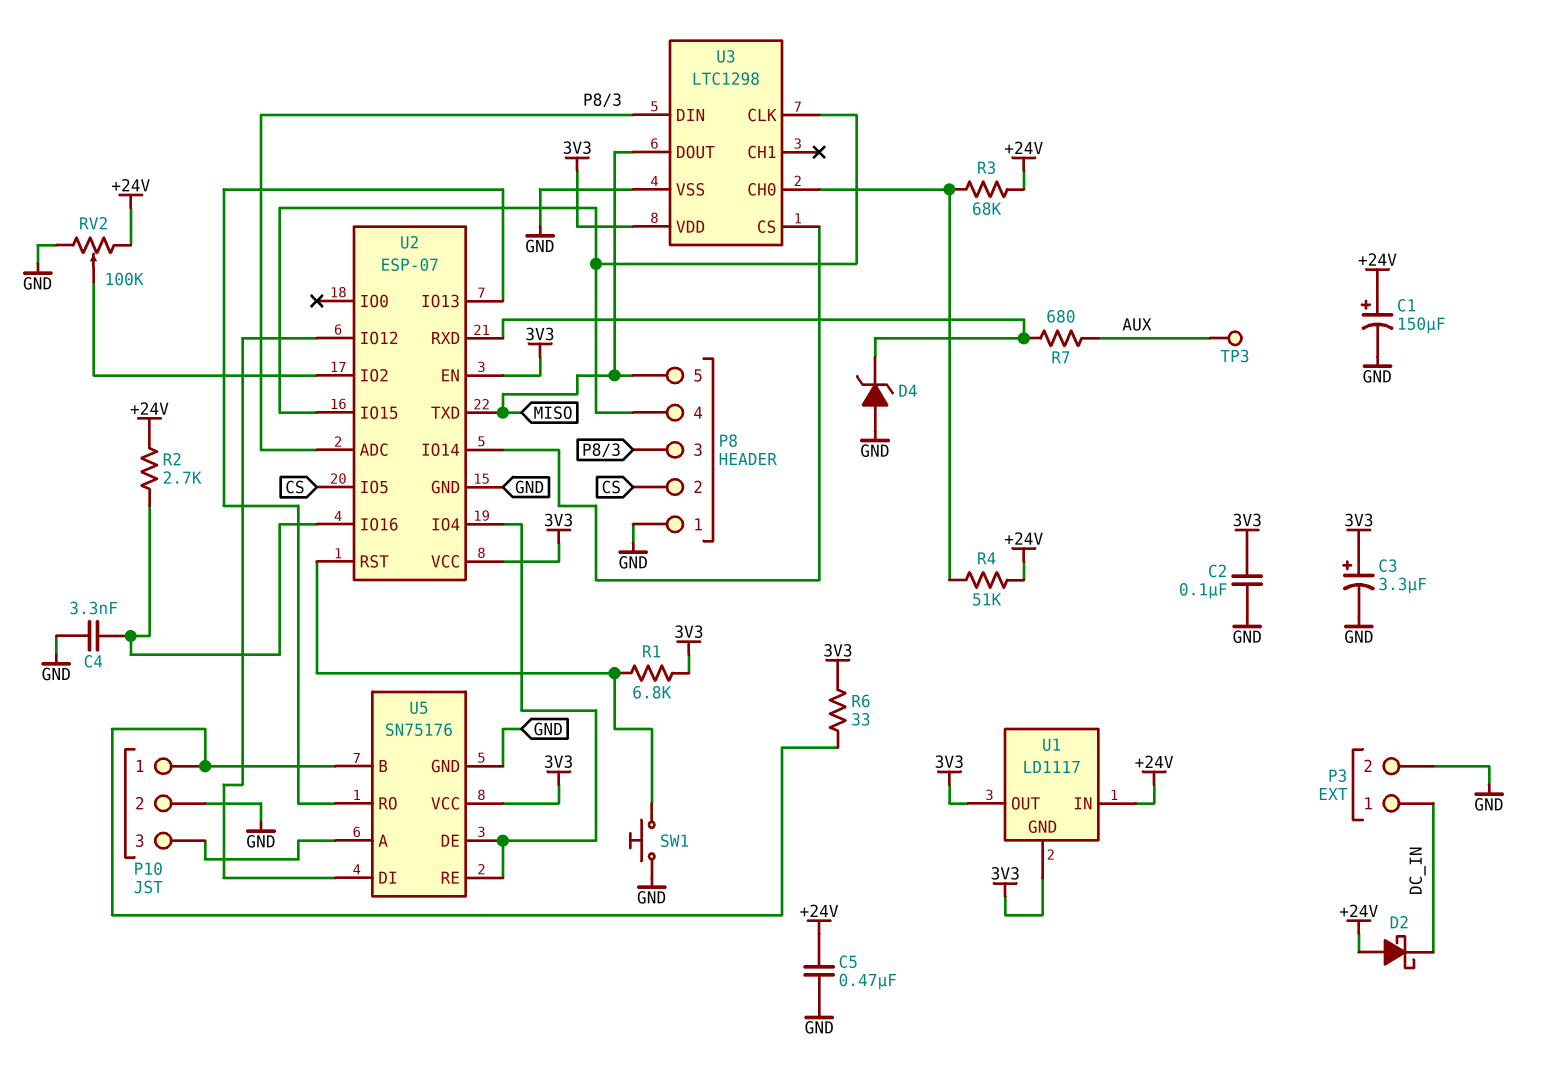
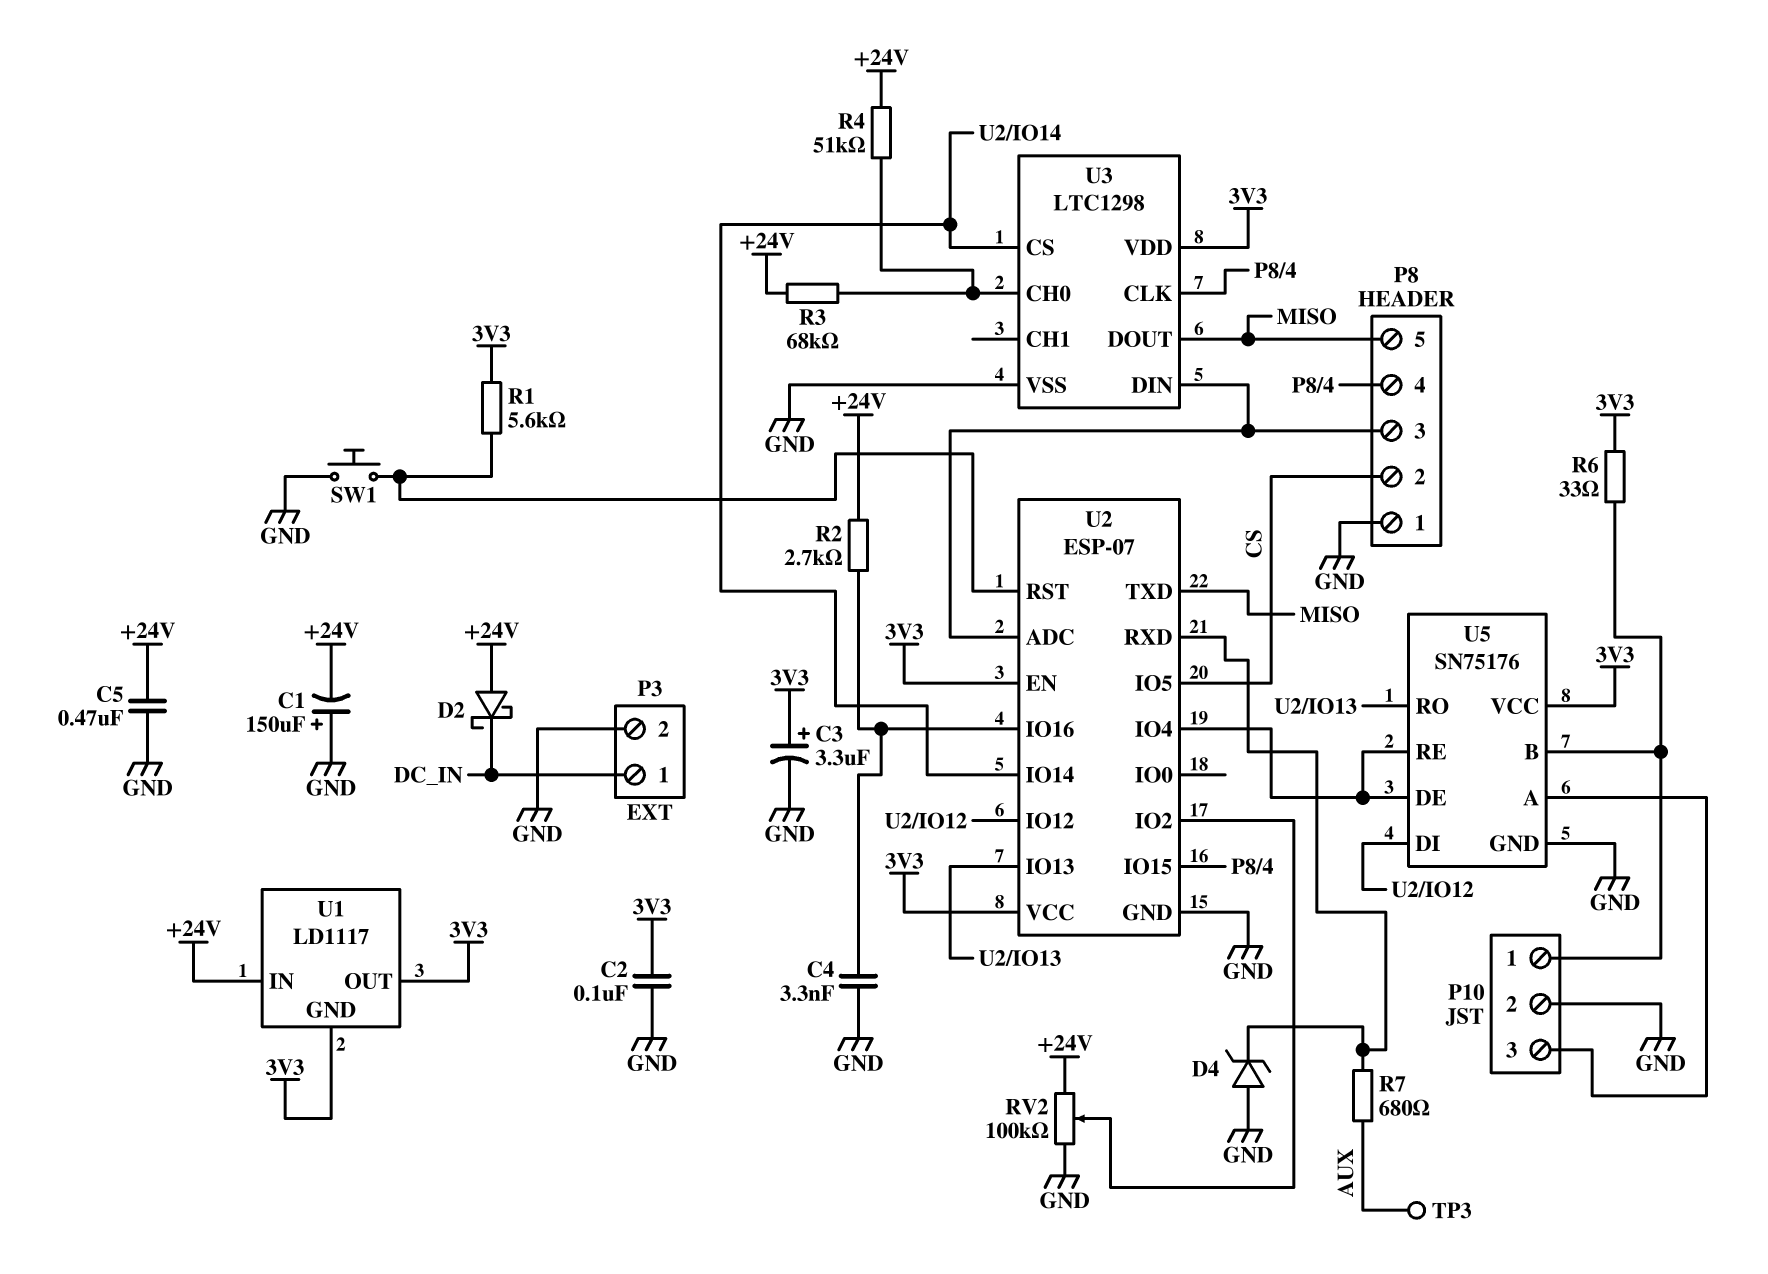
C1: 150uF (plus +24V, minus GND) -> 150uF (plus GND, minus +24V)
R1: 6.8k (3V3, U2/RST) -> 5.6k (3V3, U2/RST)

